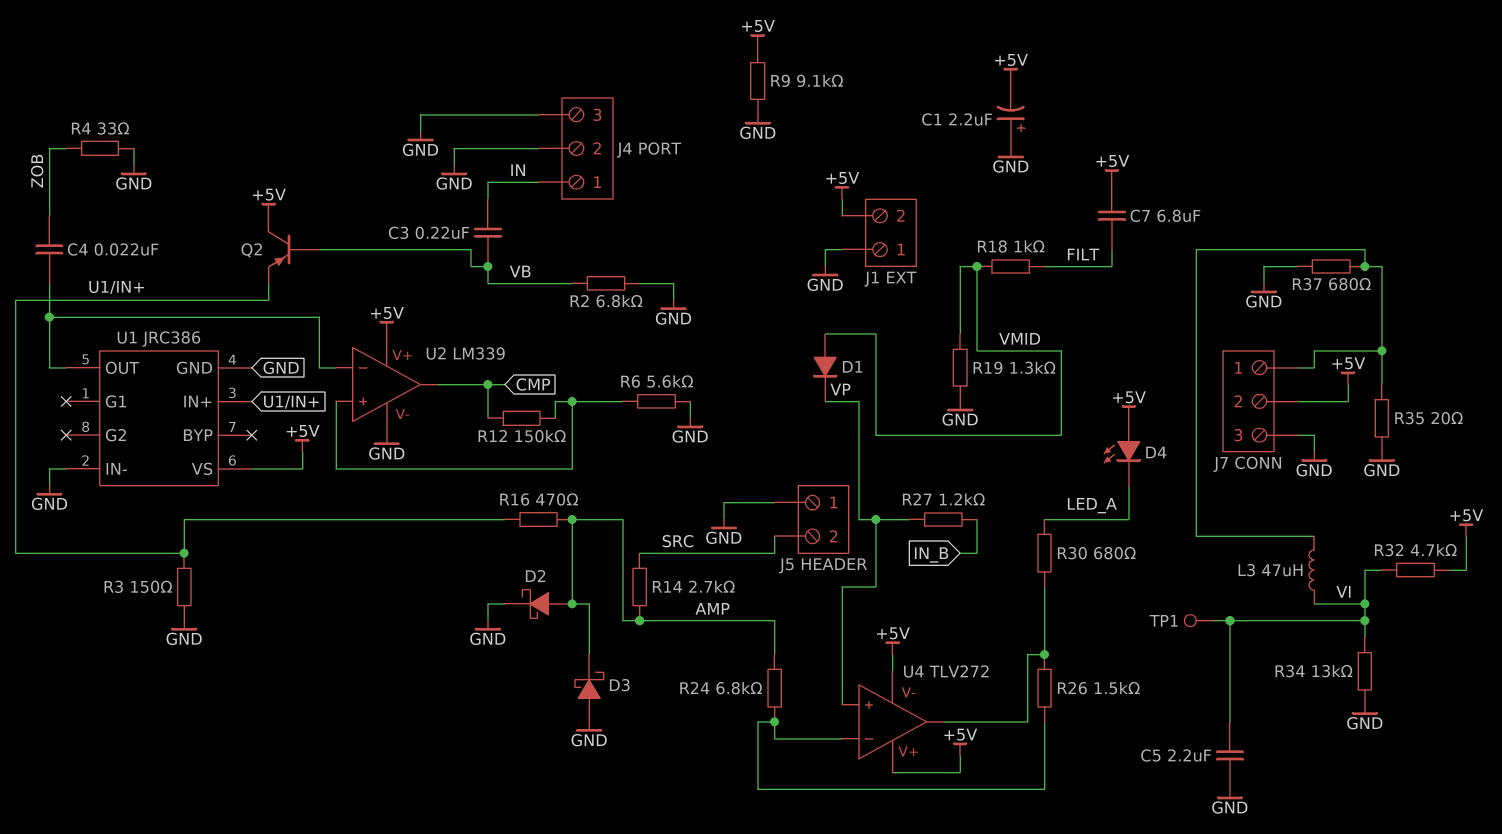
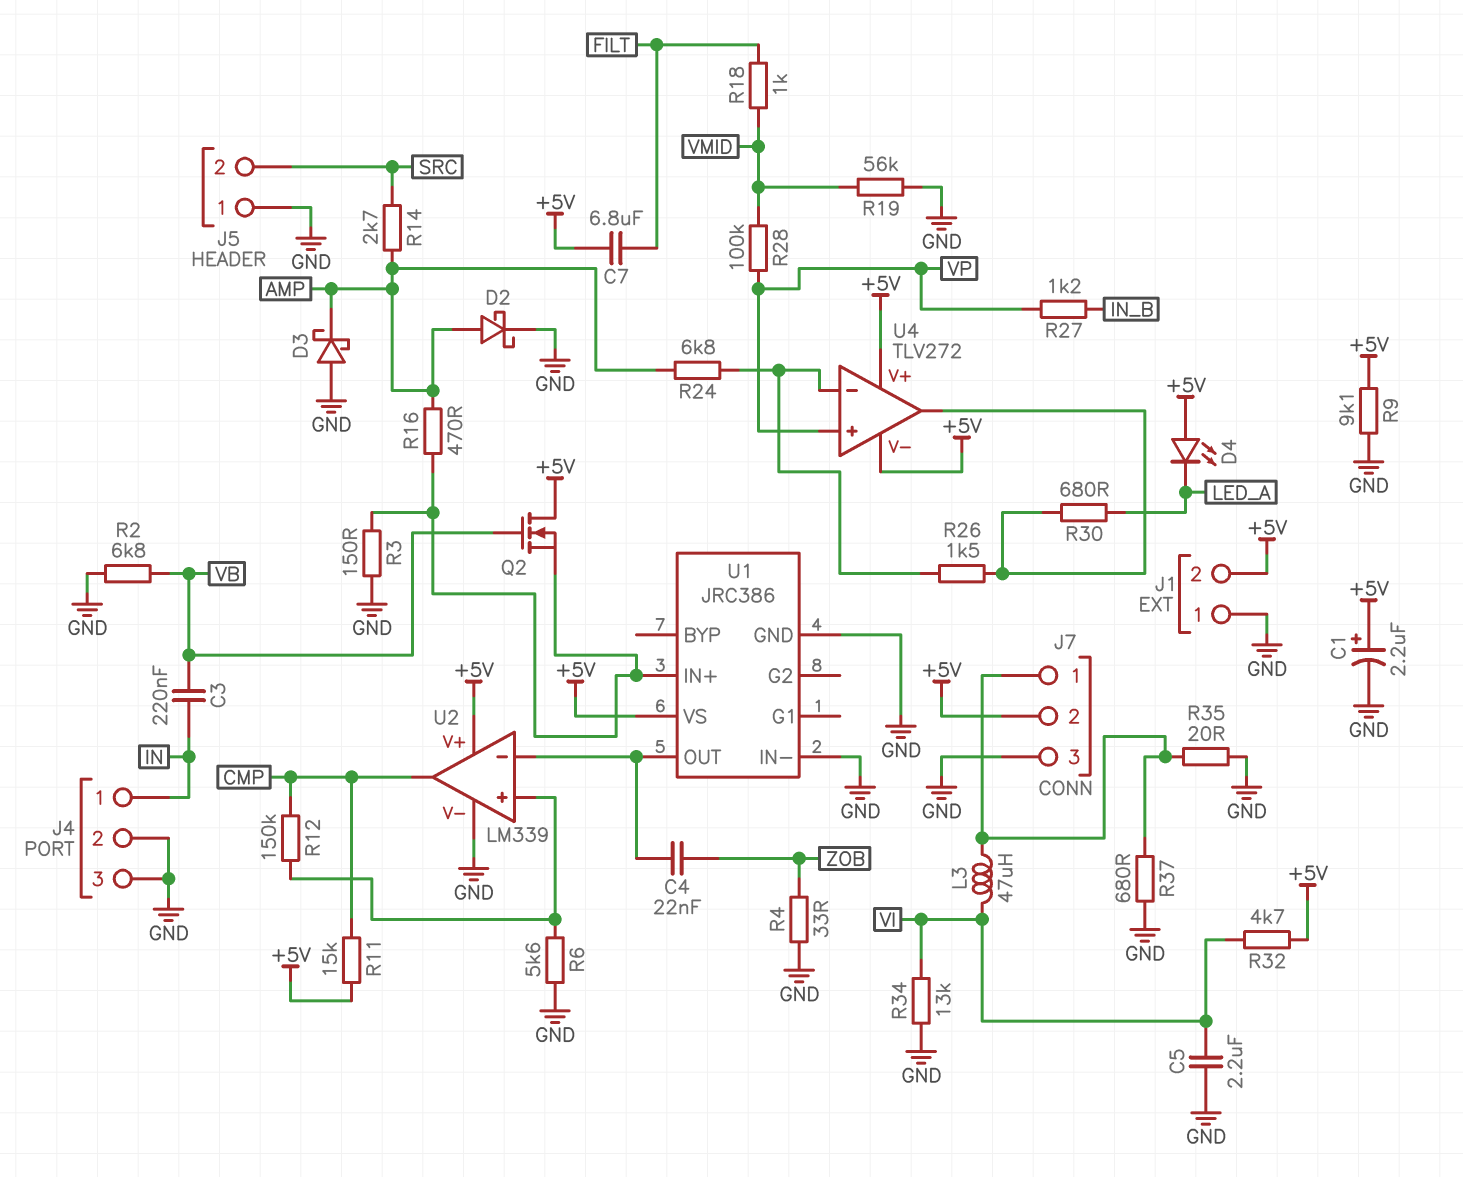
C1: 2.2uF (plus GND, minus +5V) -> 2.2uF (plus +5V, minus GND)
D1: diode (A VMID, K VP) -> none
Q2: PNP (B VB, C +5V, E U1/IN+) -> NMOS (G VB, D +5V, S U1/IN+)
R11: none -> 15k (+5V, CMP)
R19: 1.3k (GND, VMID) -> 56k (GND, VMID)
R28: none -> 100k (VMID, VP)
TP1: test point (VI) -> none

